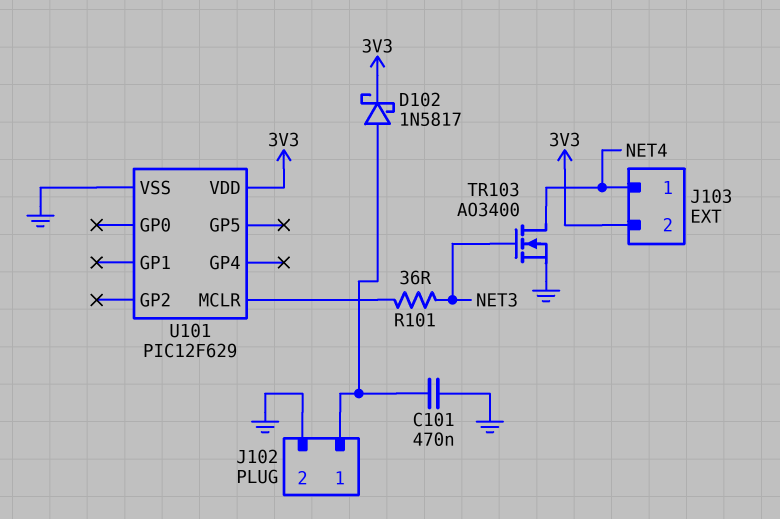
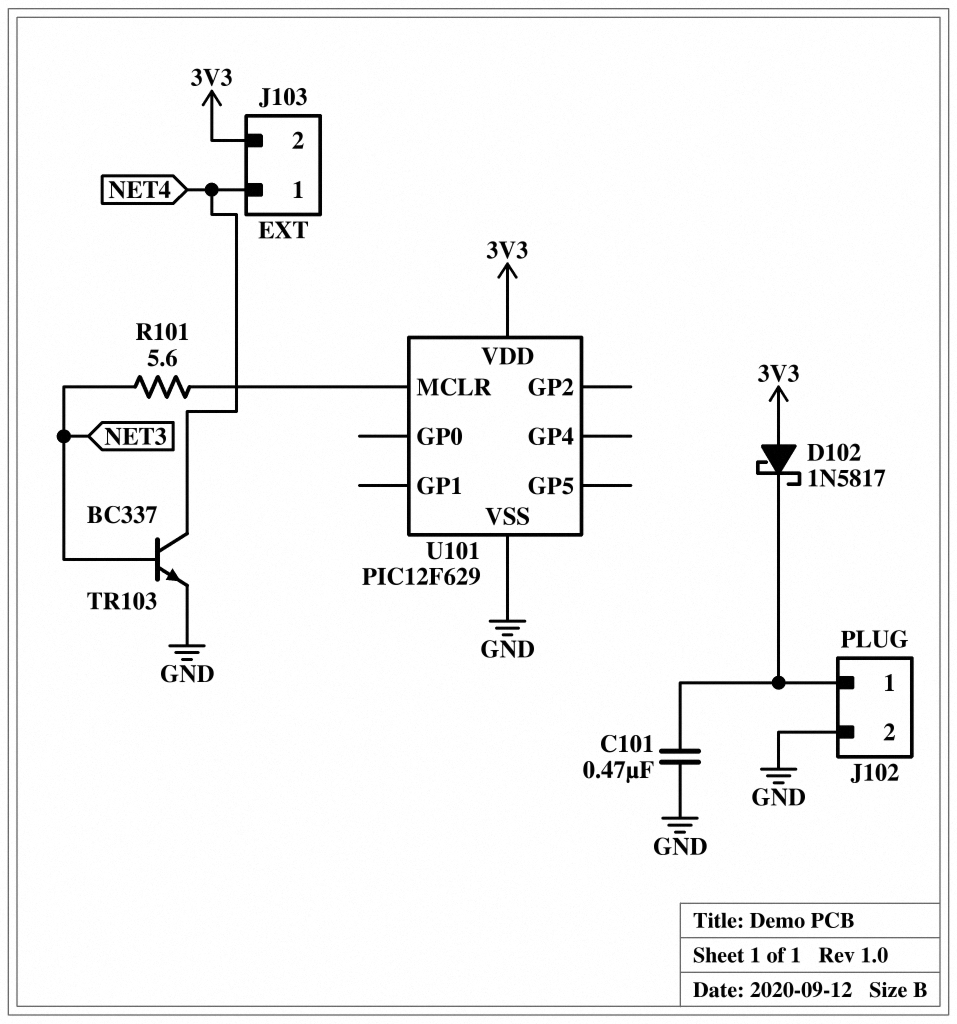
D102: schottky 1N5817 (A J102/1, K 3V3) -> schottky 1N5817 (A 3V3, K J102/1)
R101: 36 (NET3, U101/MCLR) -> 5.6 (NET3, U101/MCLR)
TR103: NMOS AO3400 (G NET3, D NET4, S GND) -> NPN BC337 (B NET3, C NET4, E GND)

